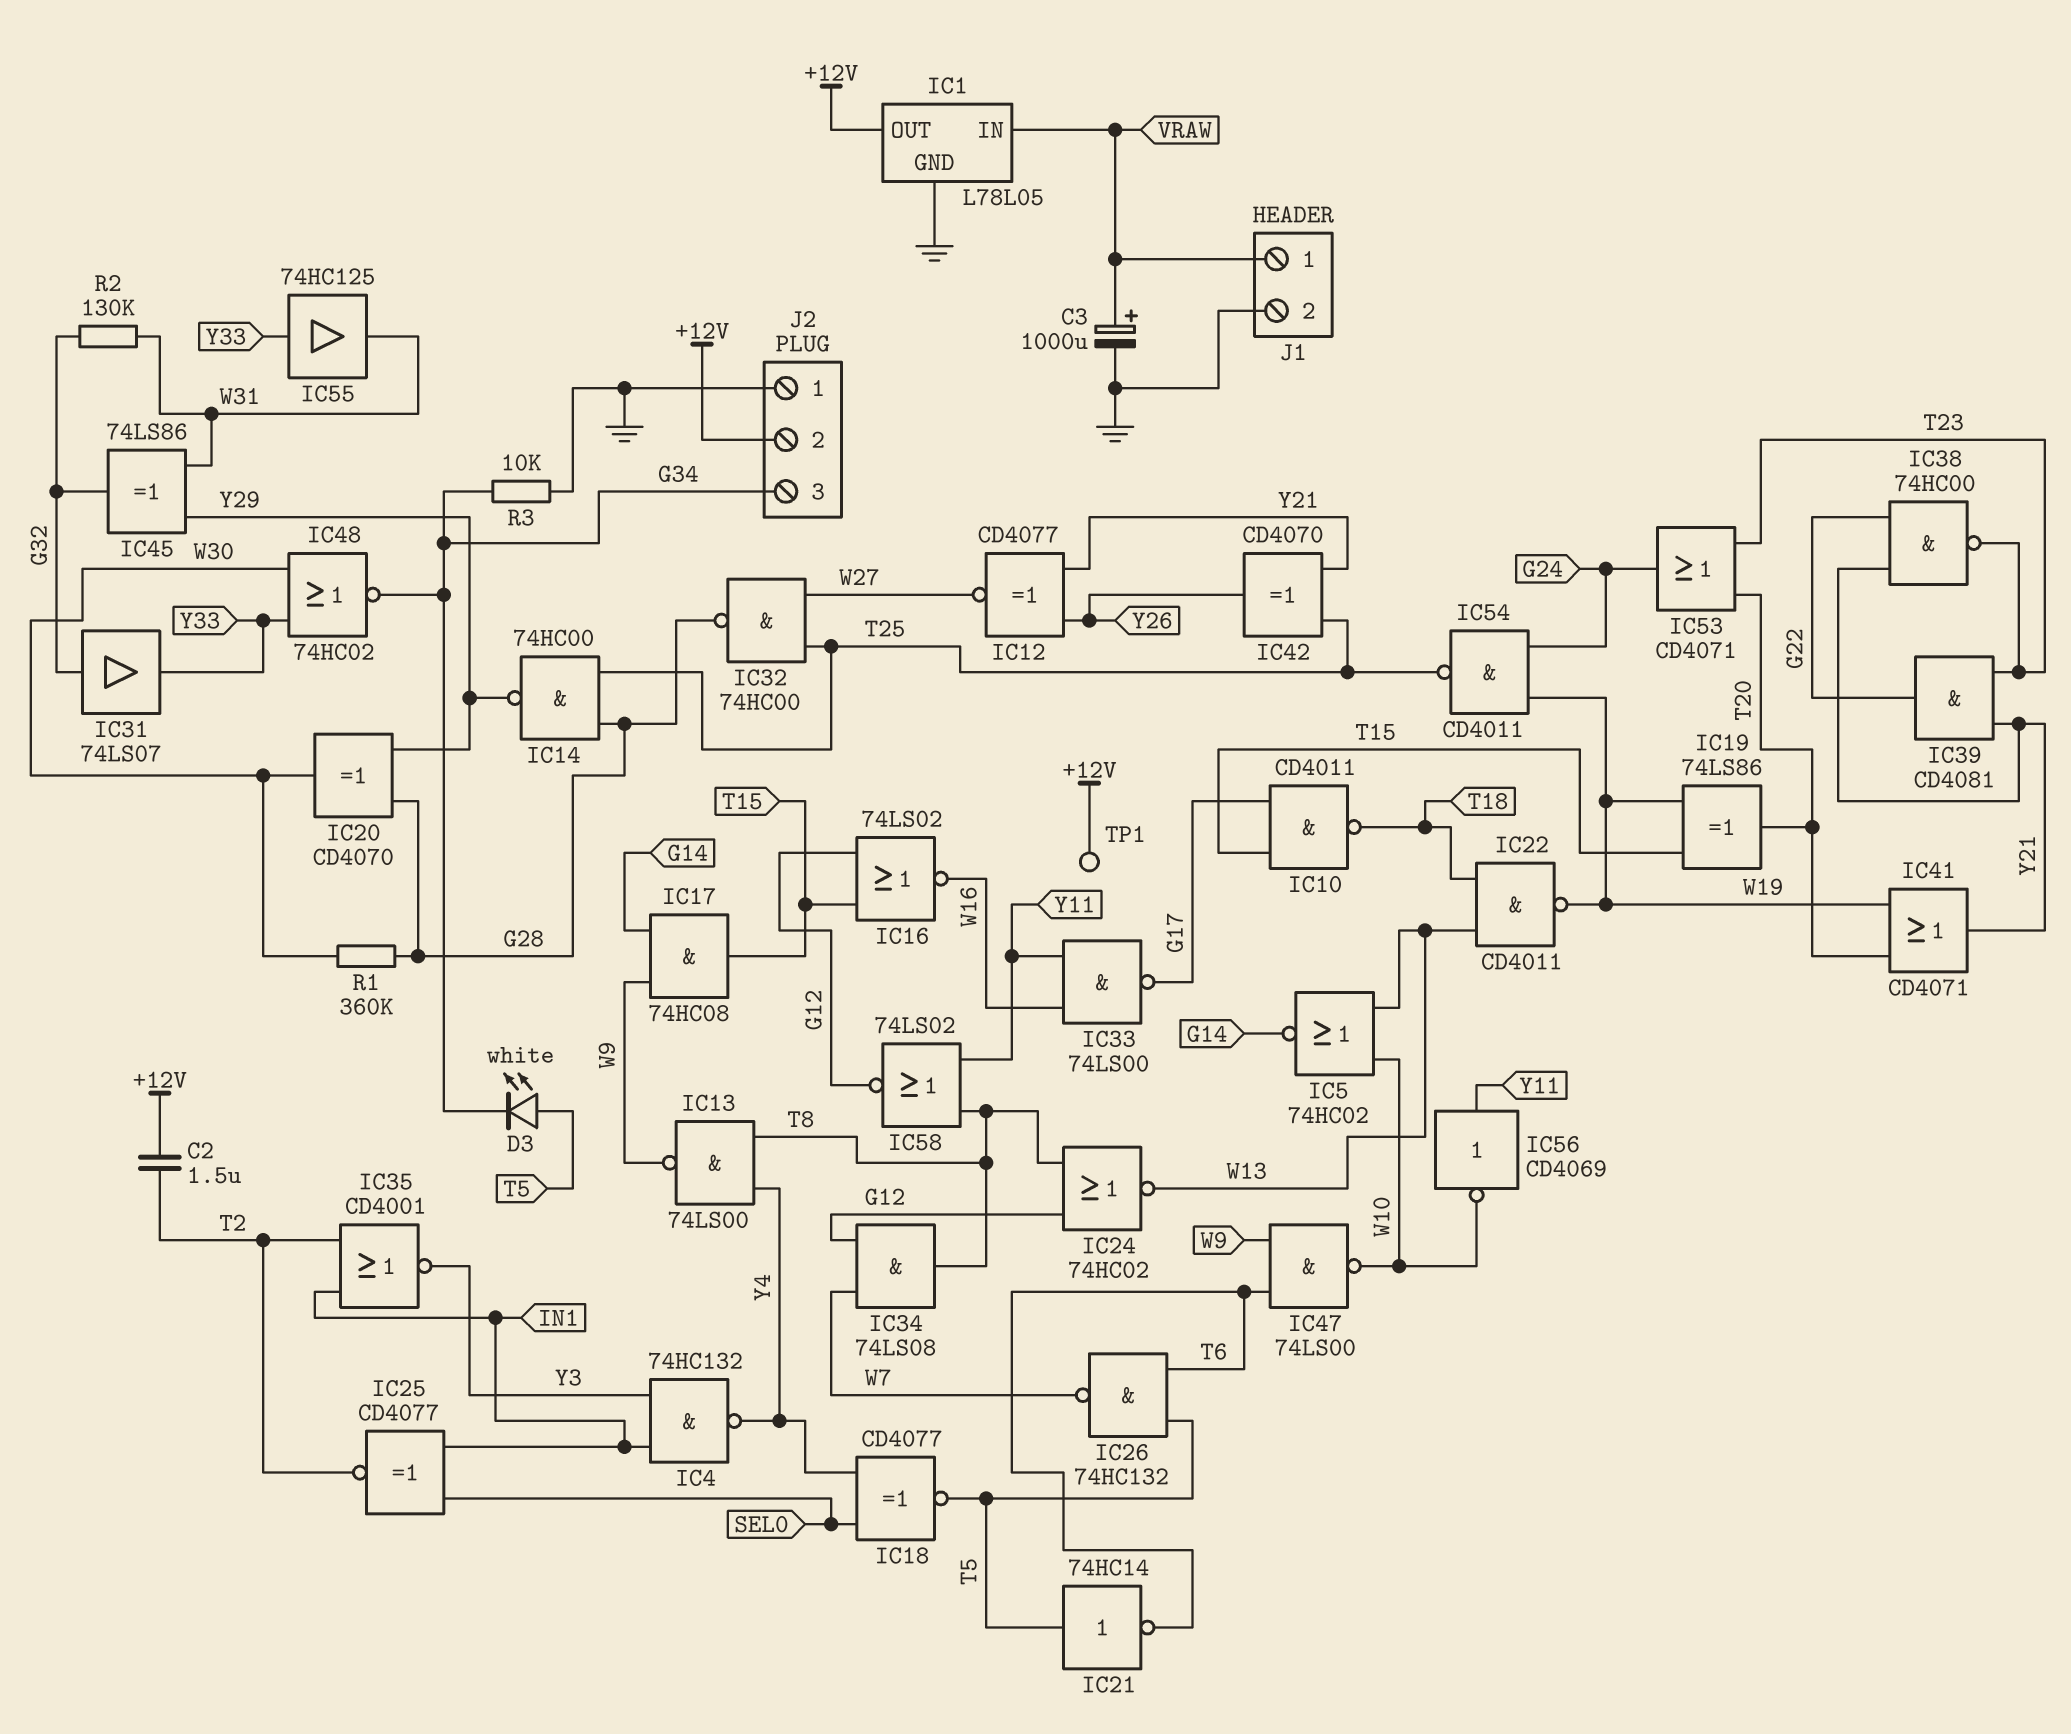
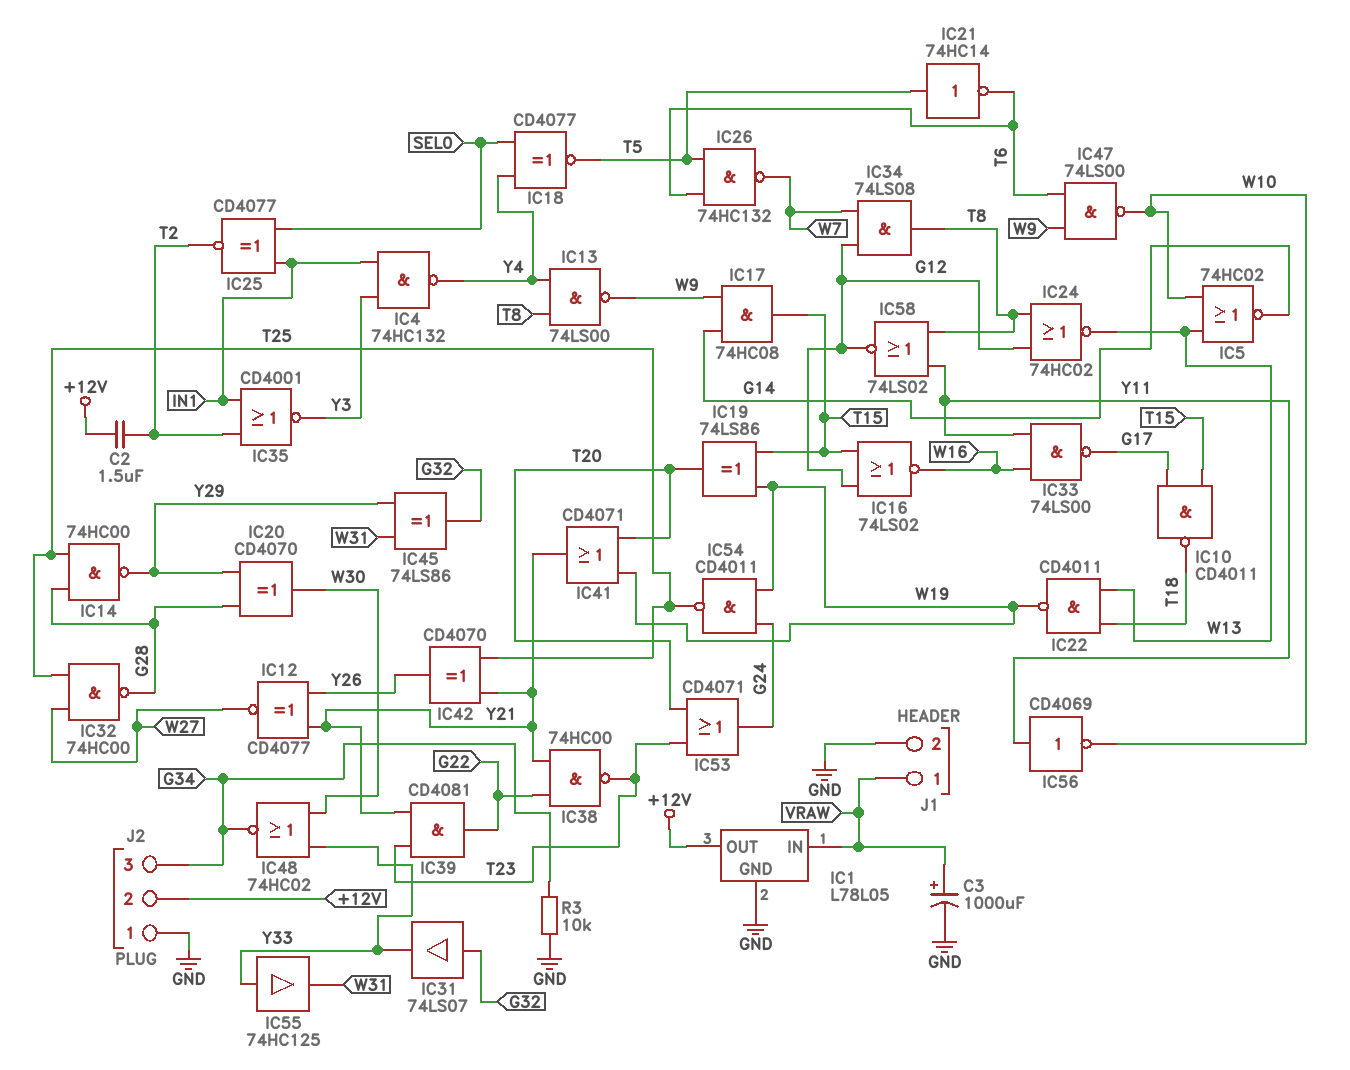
D3: LED white (A T5, K G34) -> none
R1: 360k (G28, W30) -> none
R2: 130k (G32, W31) -> none
TP1: test point (+12V) -> none

